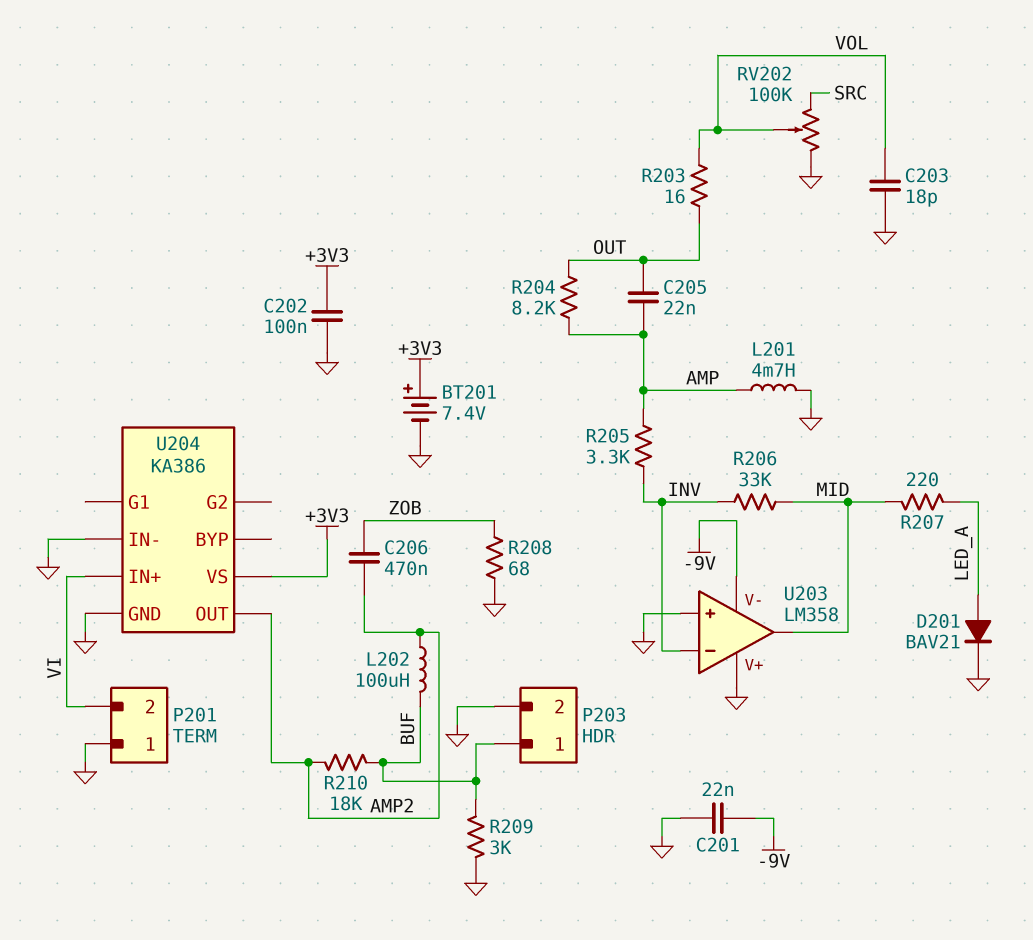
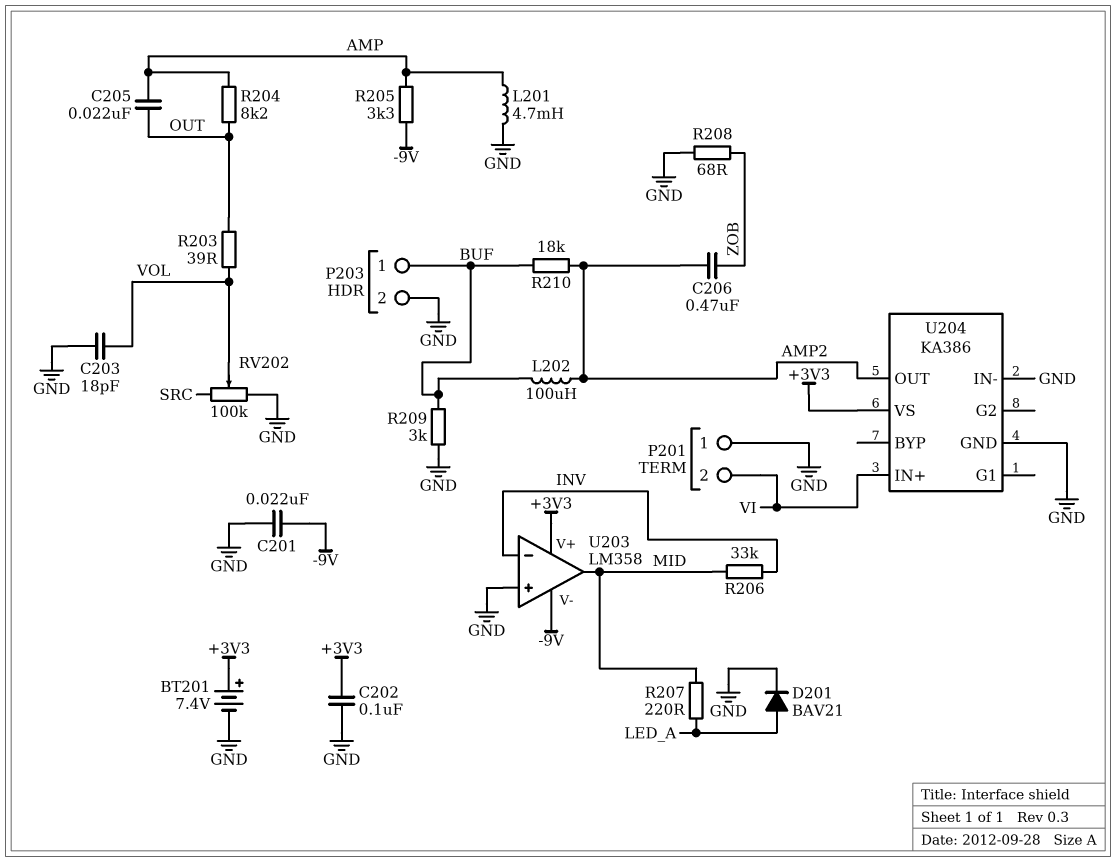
R203: 16 (OUT, VOL) -> 39 (OUT, VOL)
R205: 3.3k (AMP, INV) -> 3.3k (-9V, AMP)
U203 pin V+: GND -> +3V3

